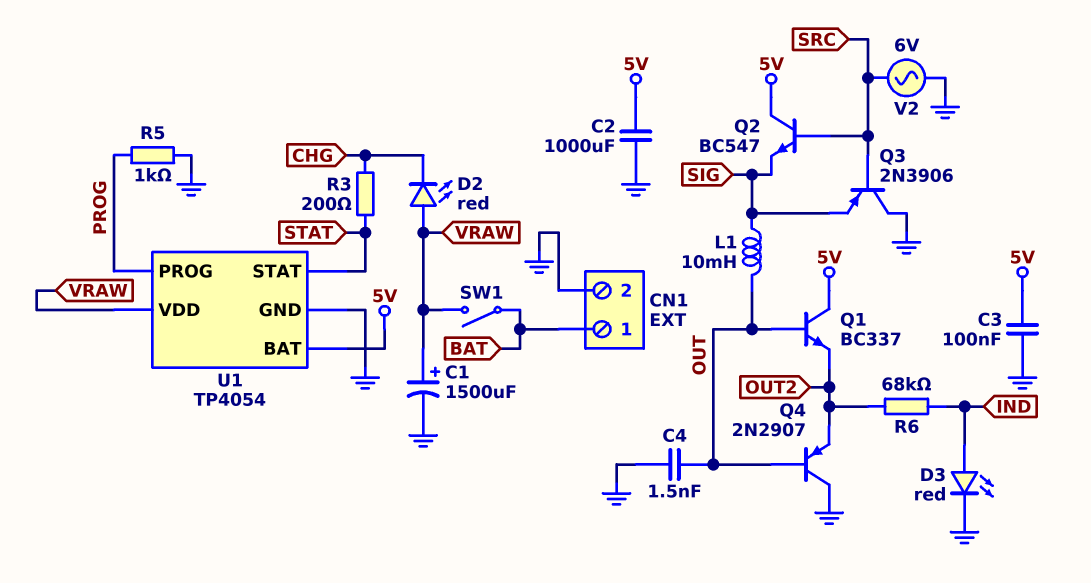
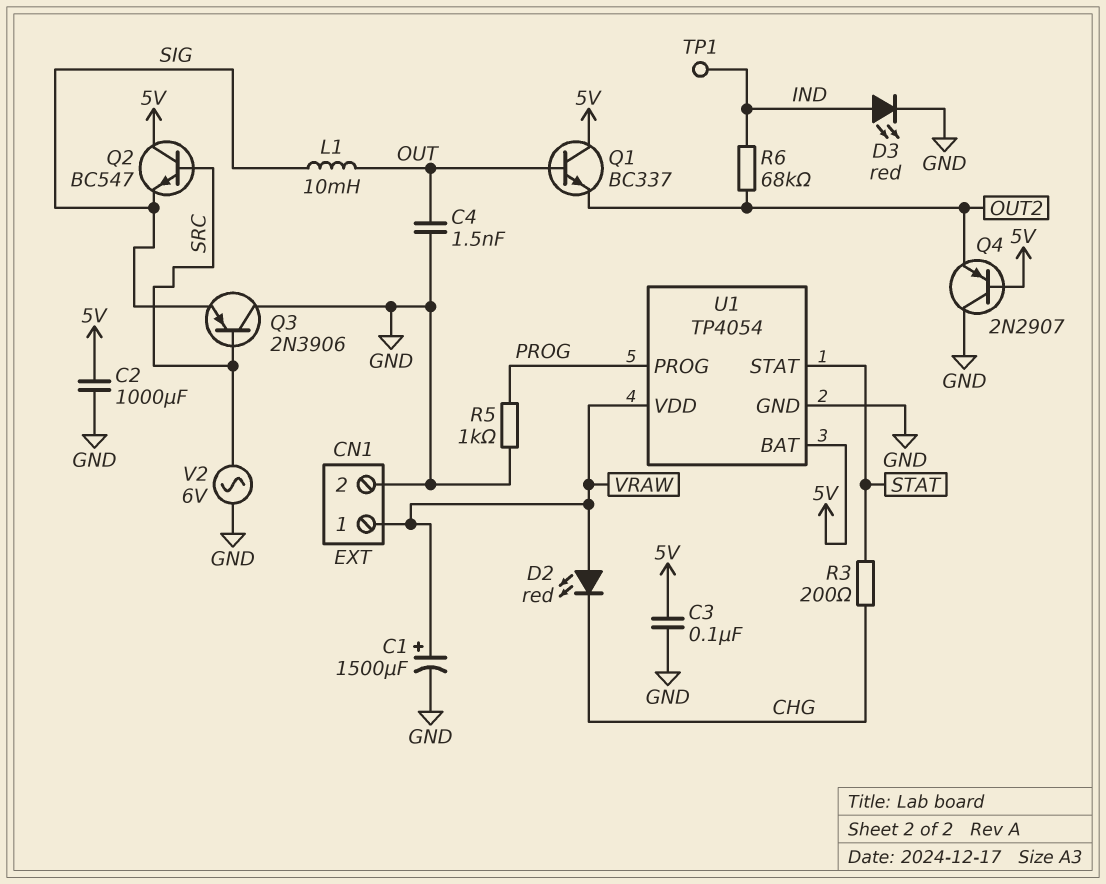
CN1 pin 1: BAT -> VRAW
Q4: PNP 2N2907 (B OUT, C GND, E OUT2) -> PNP 2N2907 (B 5V, C GND, E OUT2)
SW1: switch (BAT, VRAW) -> none
TP1: none -> test point (IND)

